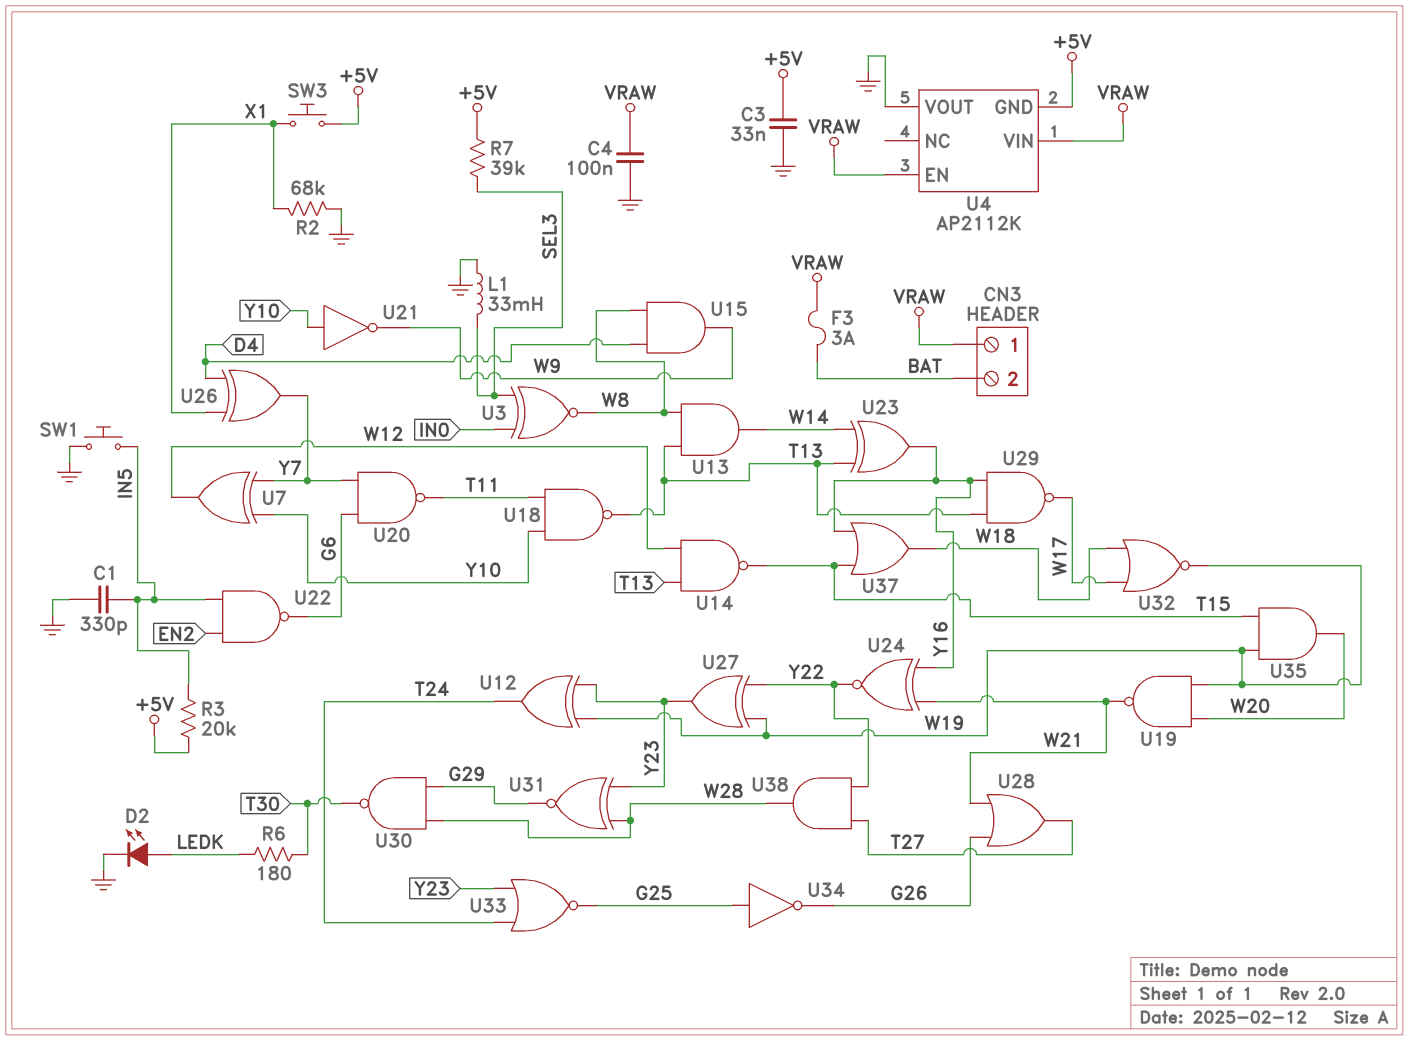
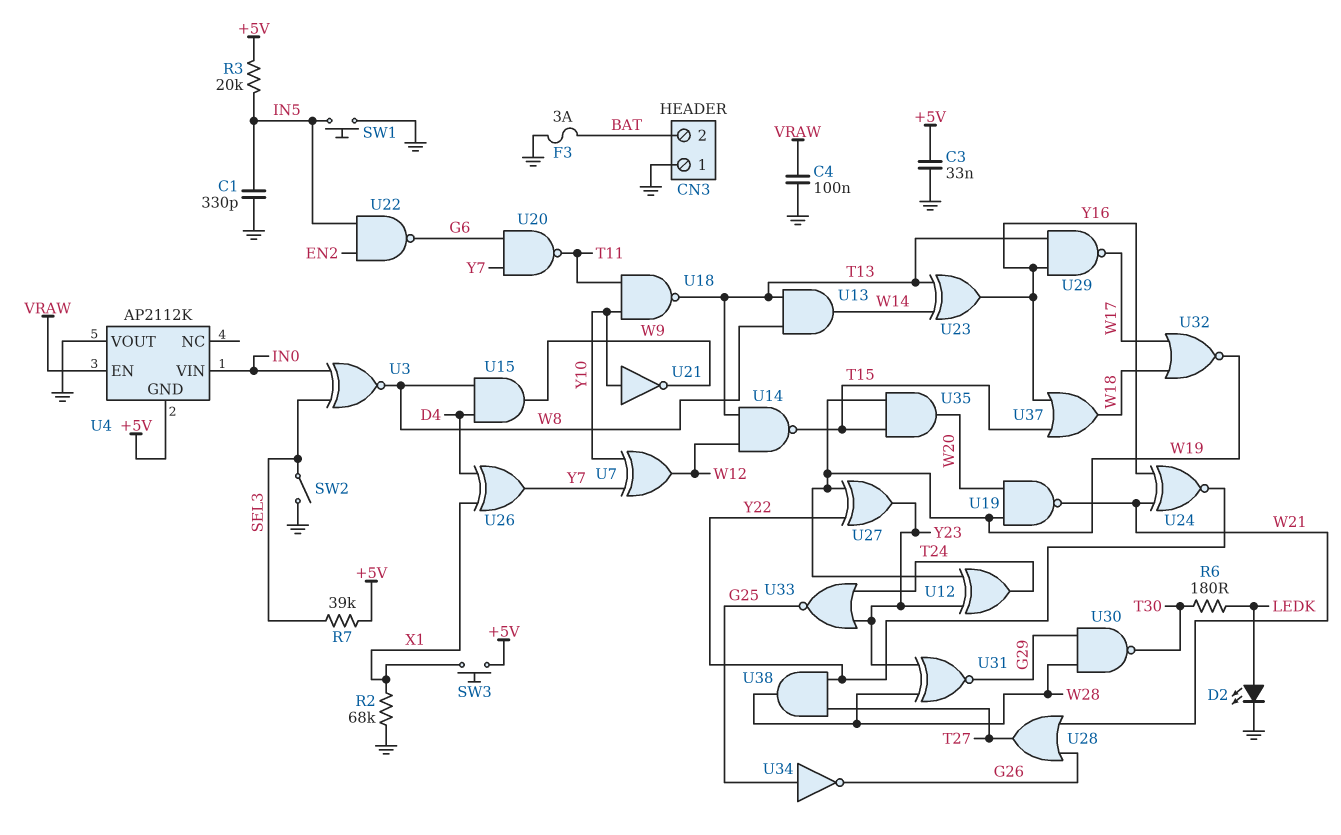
CN3 pin 1: VRAW -> GND
F3: 3A (BAT, VRAW) -> 3A (BAT, GND)
L1: 33mH (GND, SEL3) -> none
SW2: none -> switch (GND, SEL3)
U4 pin VIN: VRAW -> IN0

